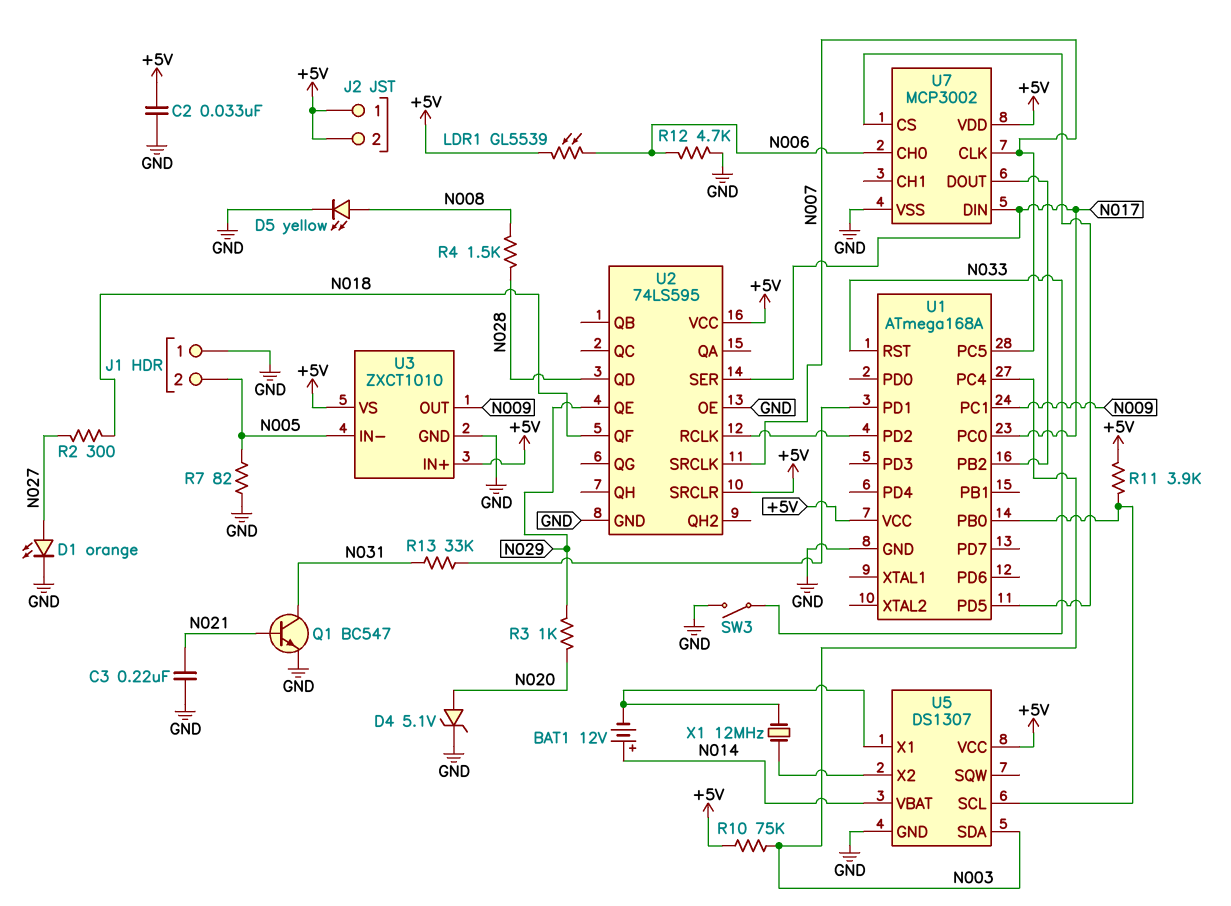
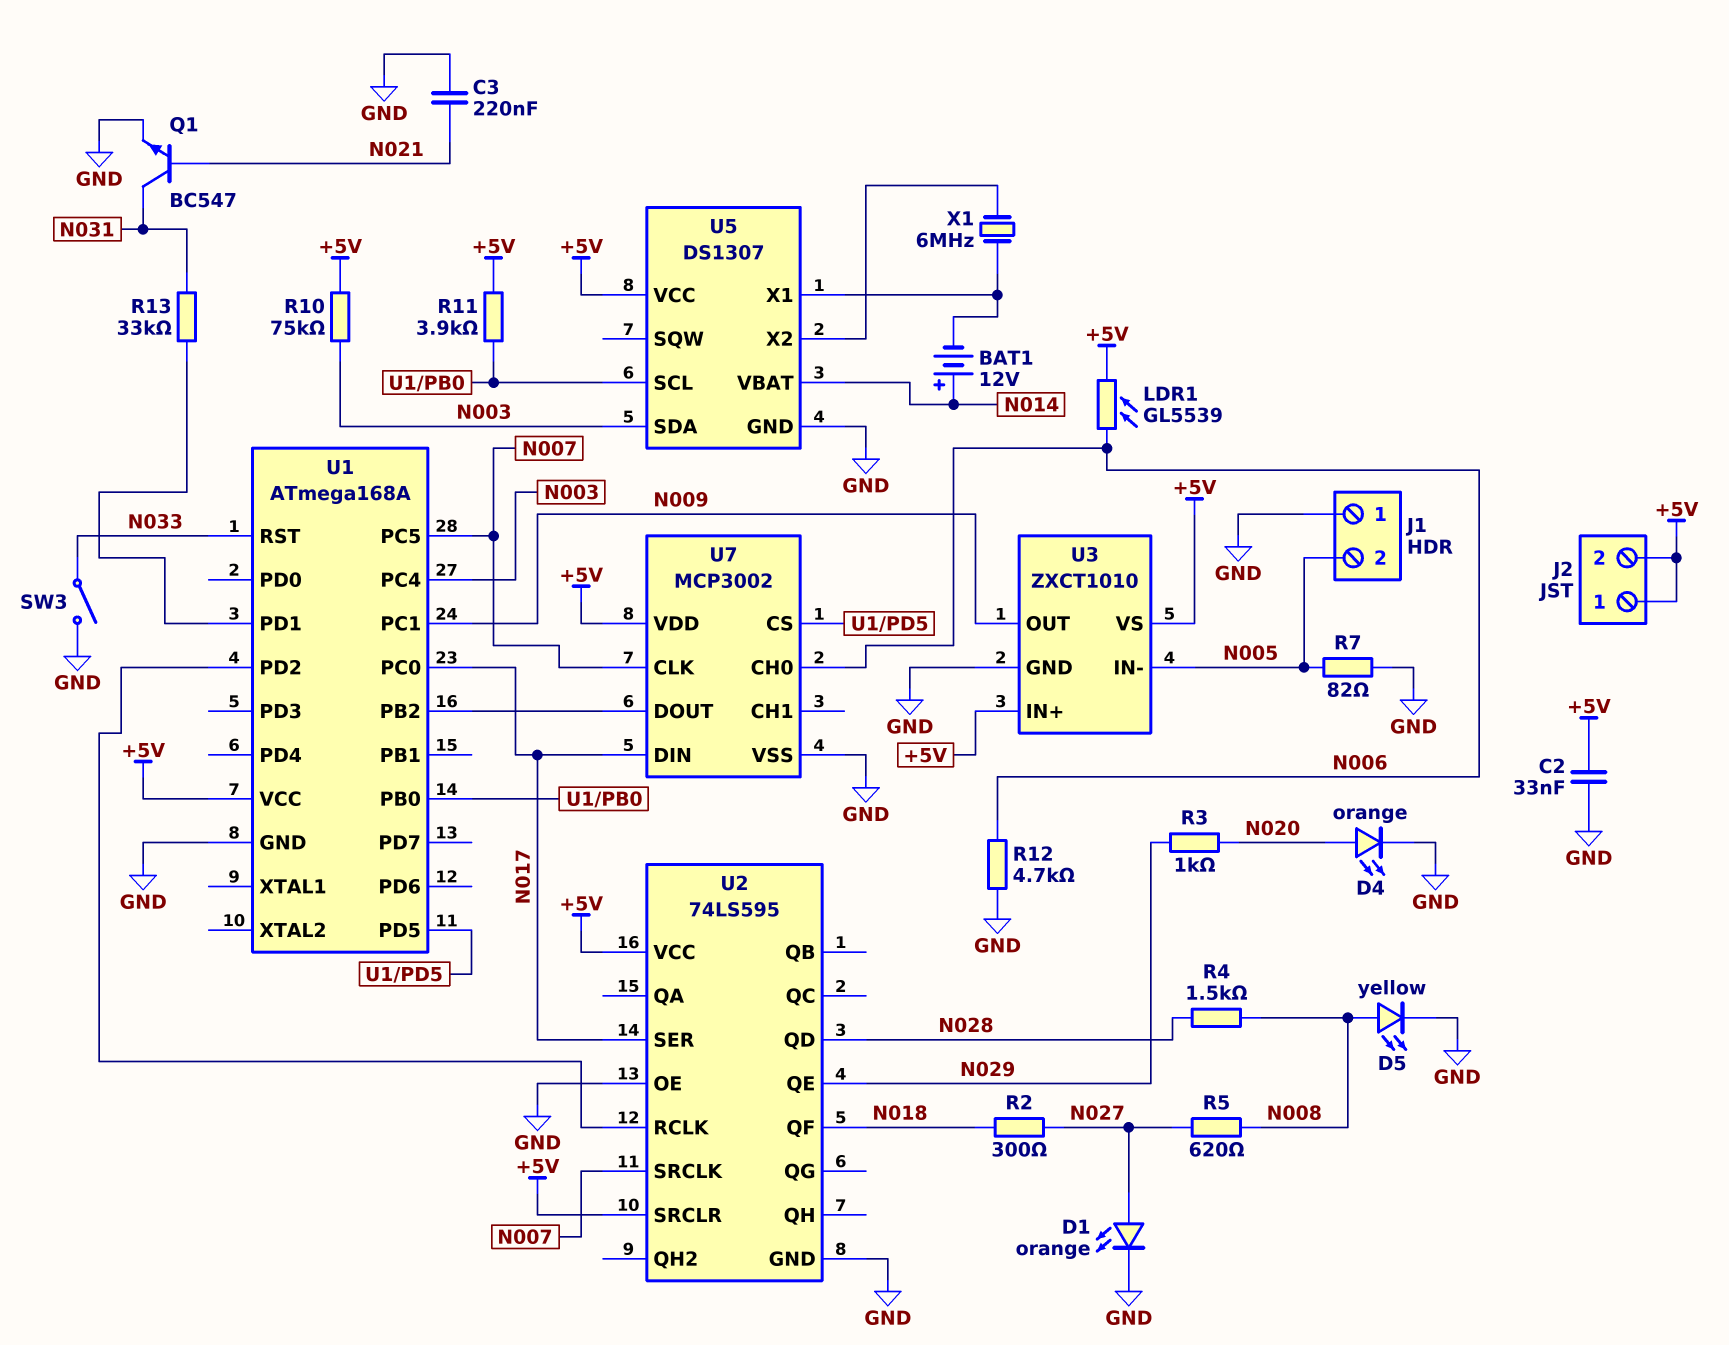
D4: zener 5.1V (A N020, K GND) -> LED orange (A N020, K GND)
R5: none -> 620 (N008, N027)
X1: 12MHz (U5/X1, U5/X2) -> 6MHz (U5/X1, U5/X2)

